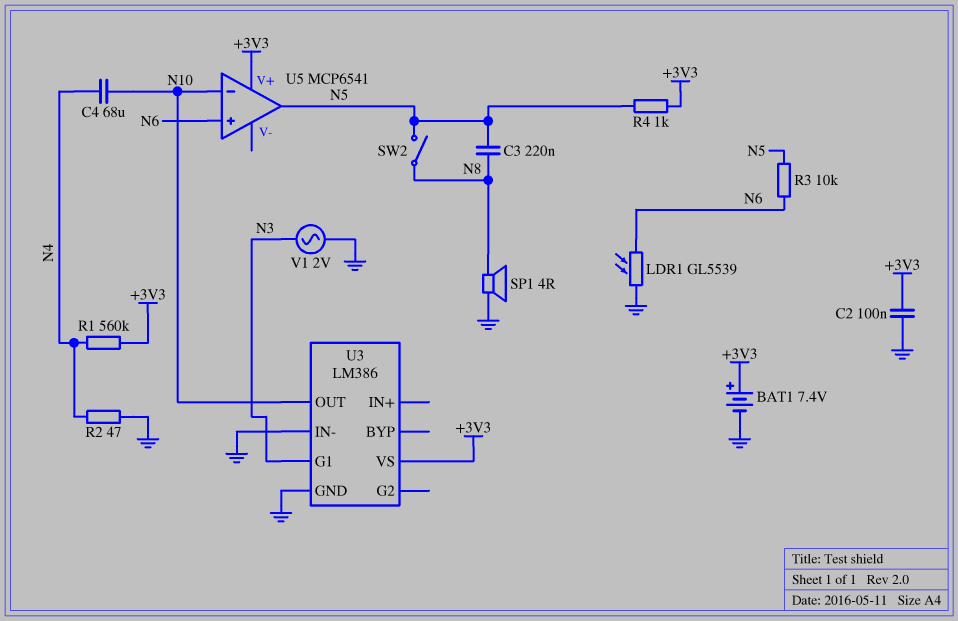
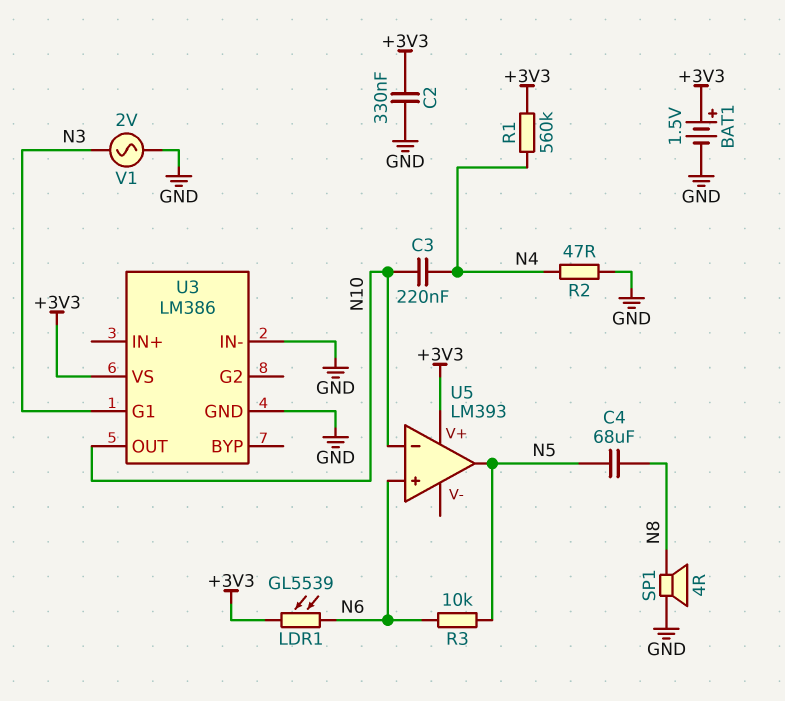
BAT1: 7.4V (plus +3V3, minus GND) -> 1.5V (plus +3V3, minus GND)
C2: 100nF (+3V3, GND) -> 330nF (+3V3, GND)
C3: 220nF (N5, N8) -> 220nF (N4, N10)
C4: 68uF (N4, N10) -> 68uF (N5, N8)
LDR1: GL5539 (GND, N6) -> GL5539 (+3V3, N6)
R4: 1k (+3V3, N5) -> none
SW2: switch (N5, N8) -> none
U5: MCP6541 -> LM393

